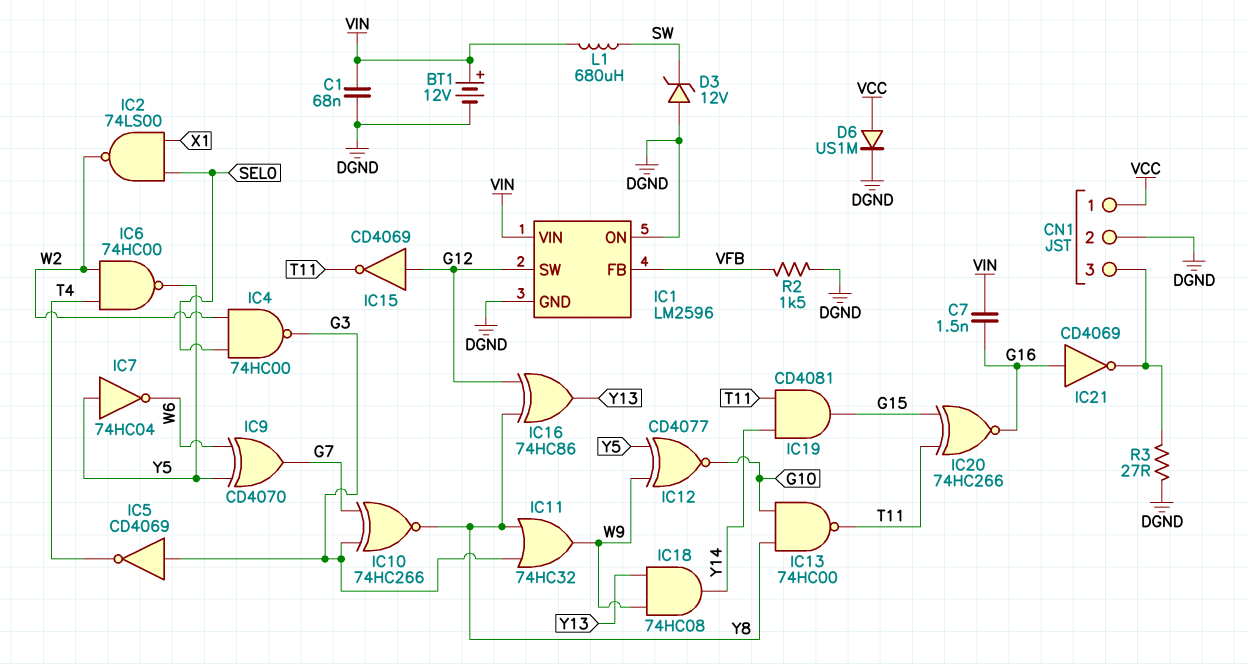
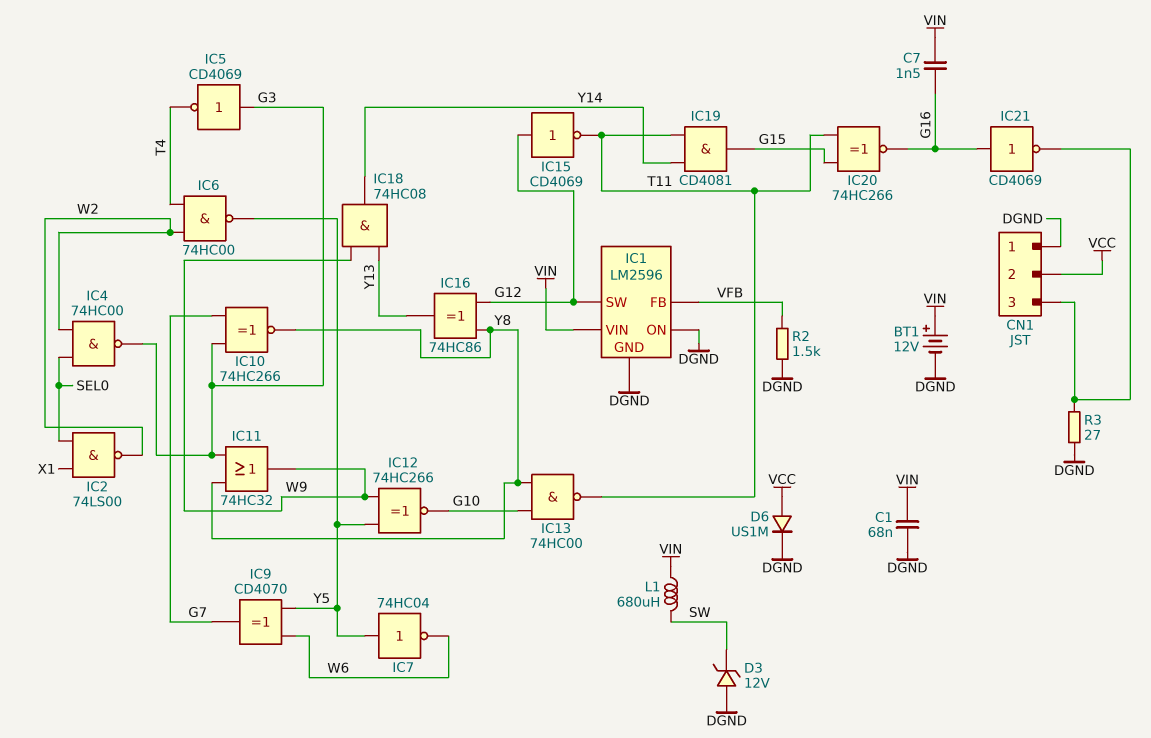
CN1 pin 1: VCC -> DGND
CN1 pin 2: DGND -> VCC
IC12: XNOR CD4077 (in W9, in Y5, out G10) -> XNOR 74HC266 (in W9, in Y5, out G10)

